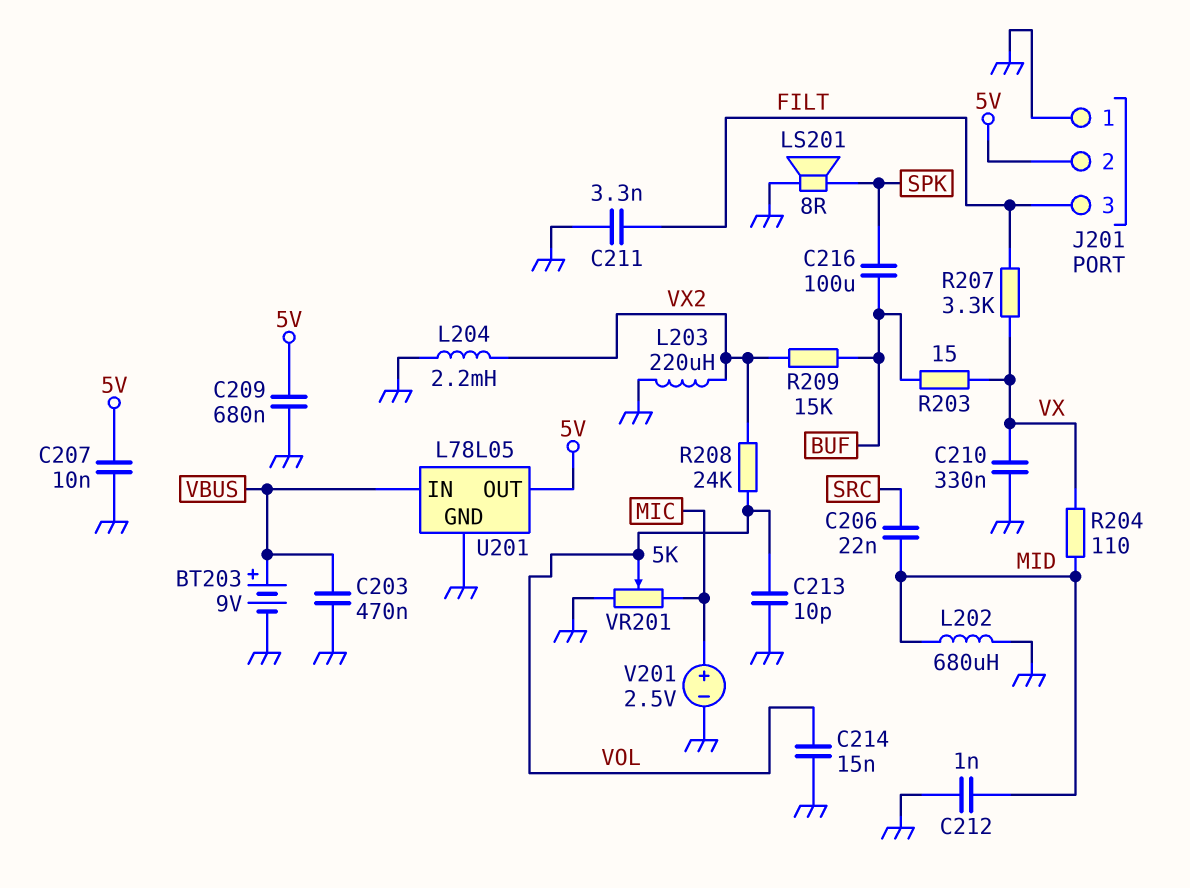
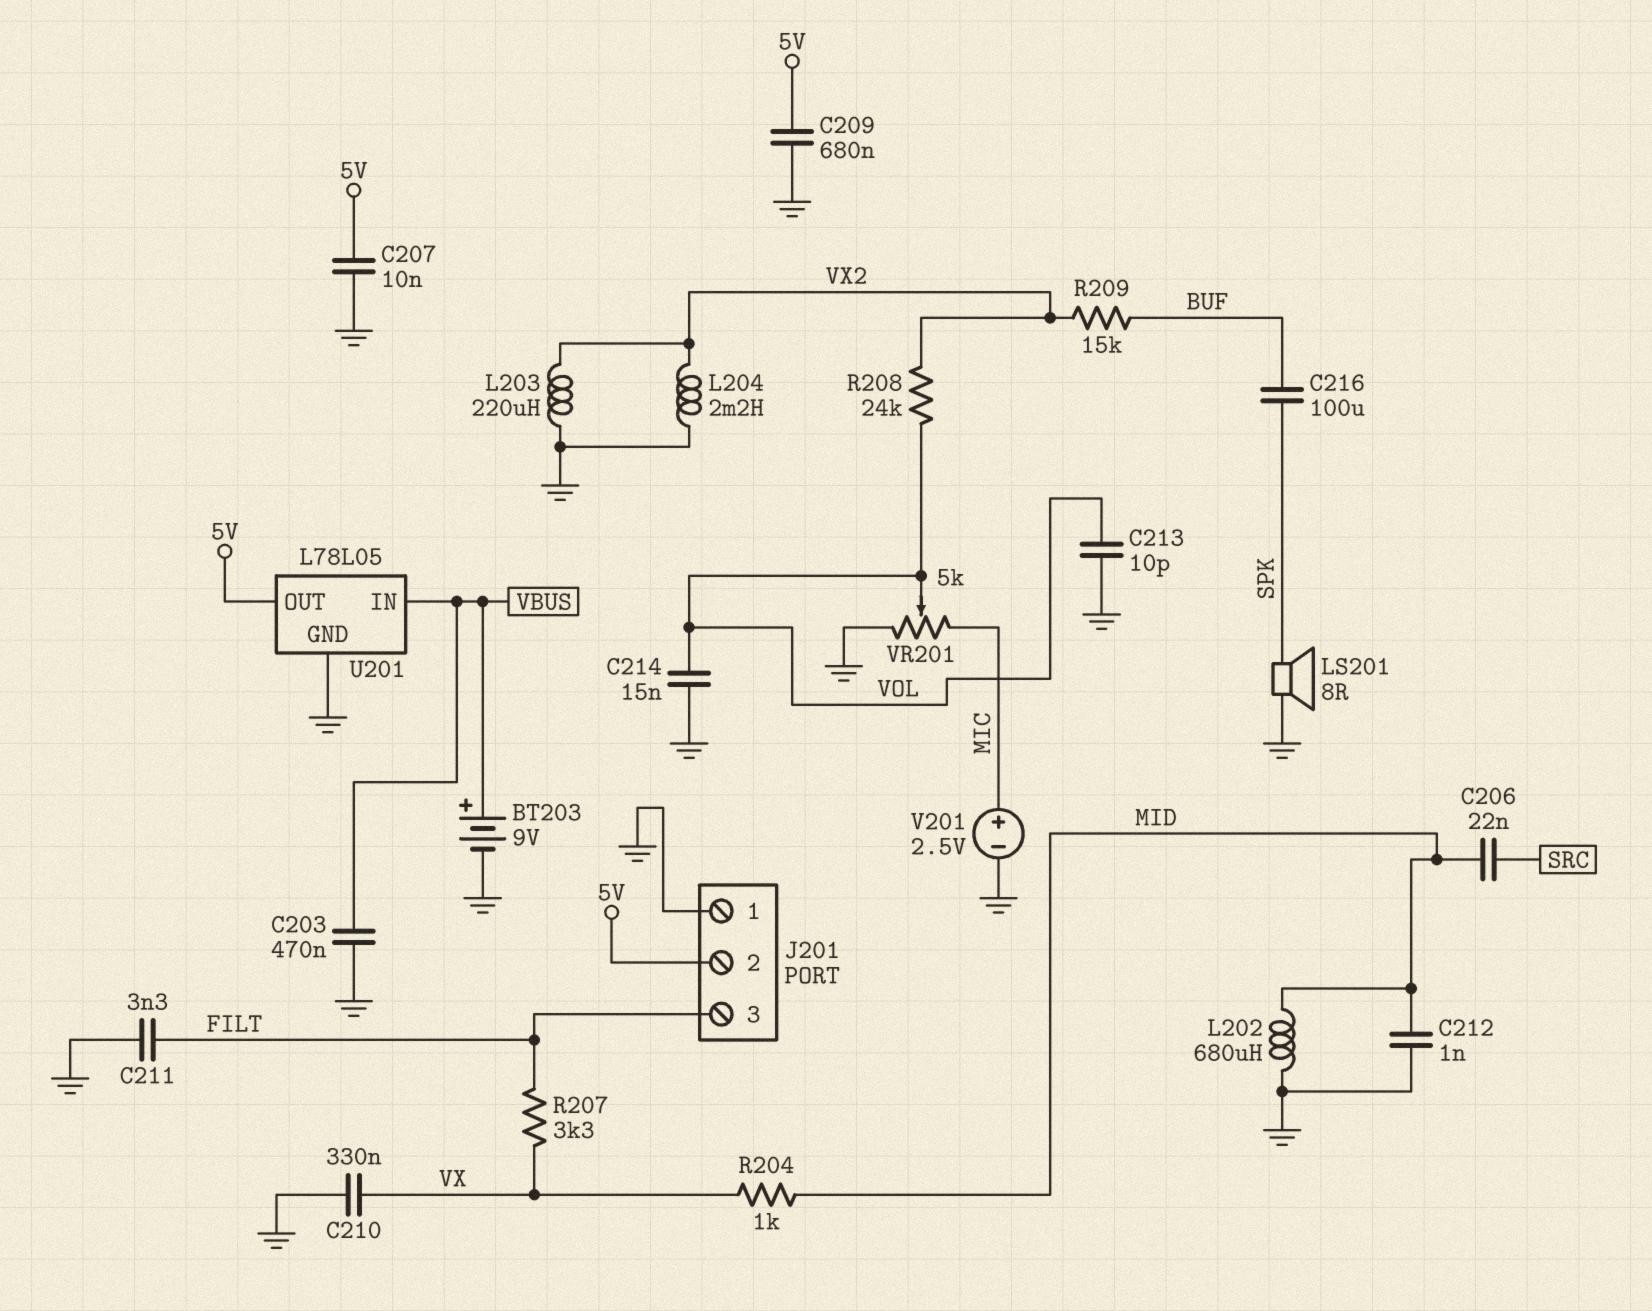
R203: 15 (BUF, VX) -> none
R204: 110 (MID, VX) -> 1k (MID, VX)

